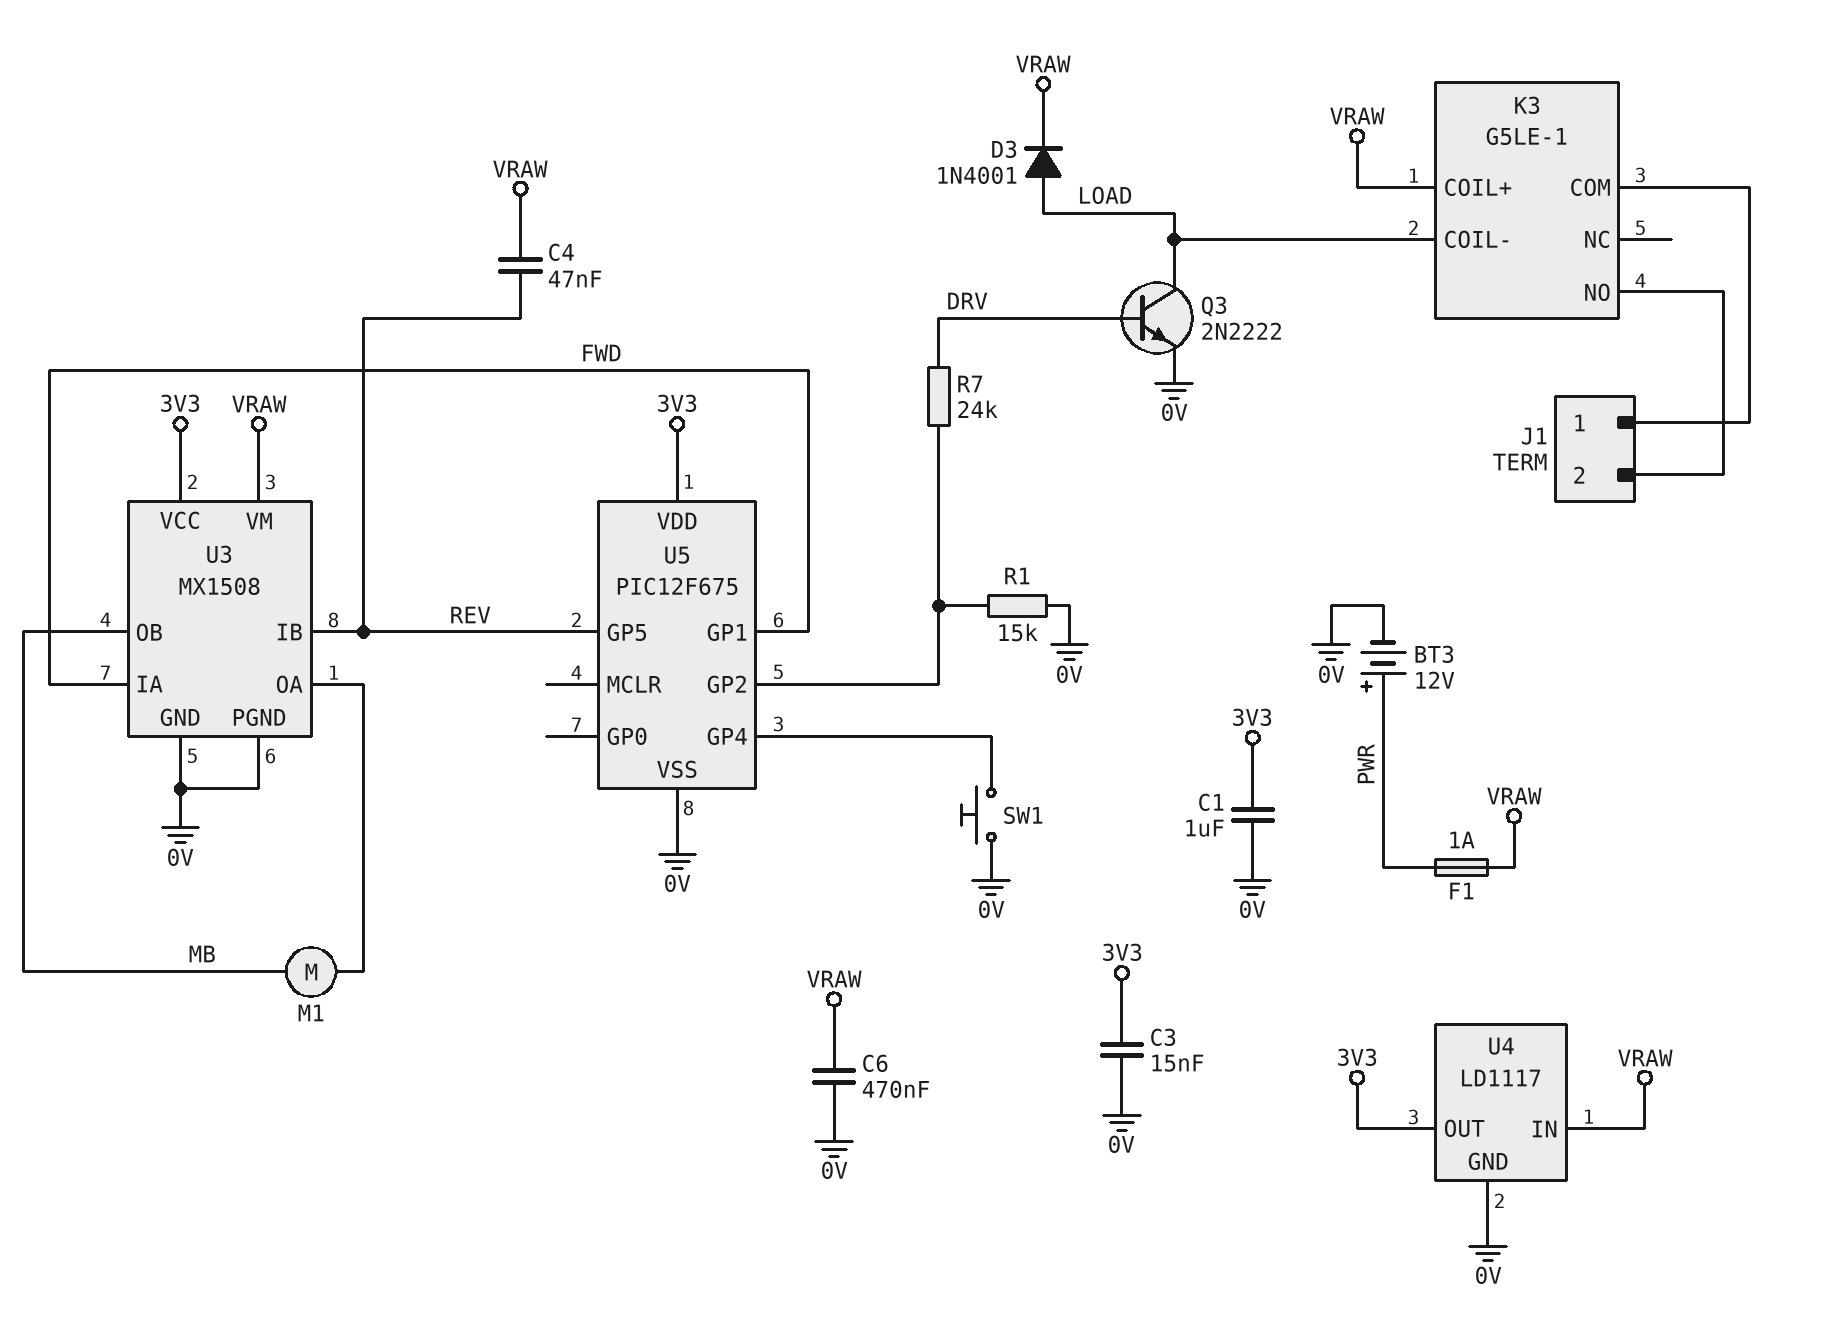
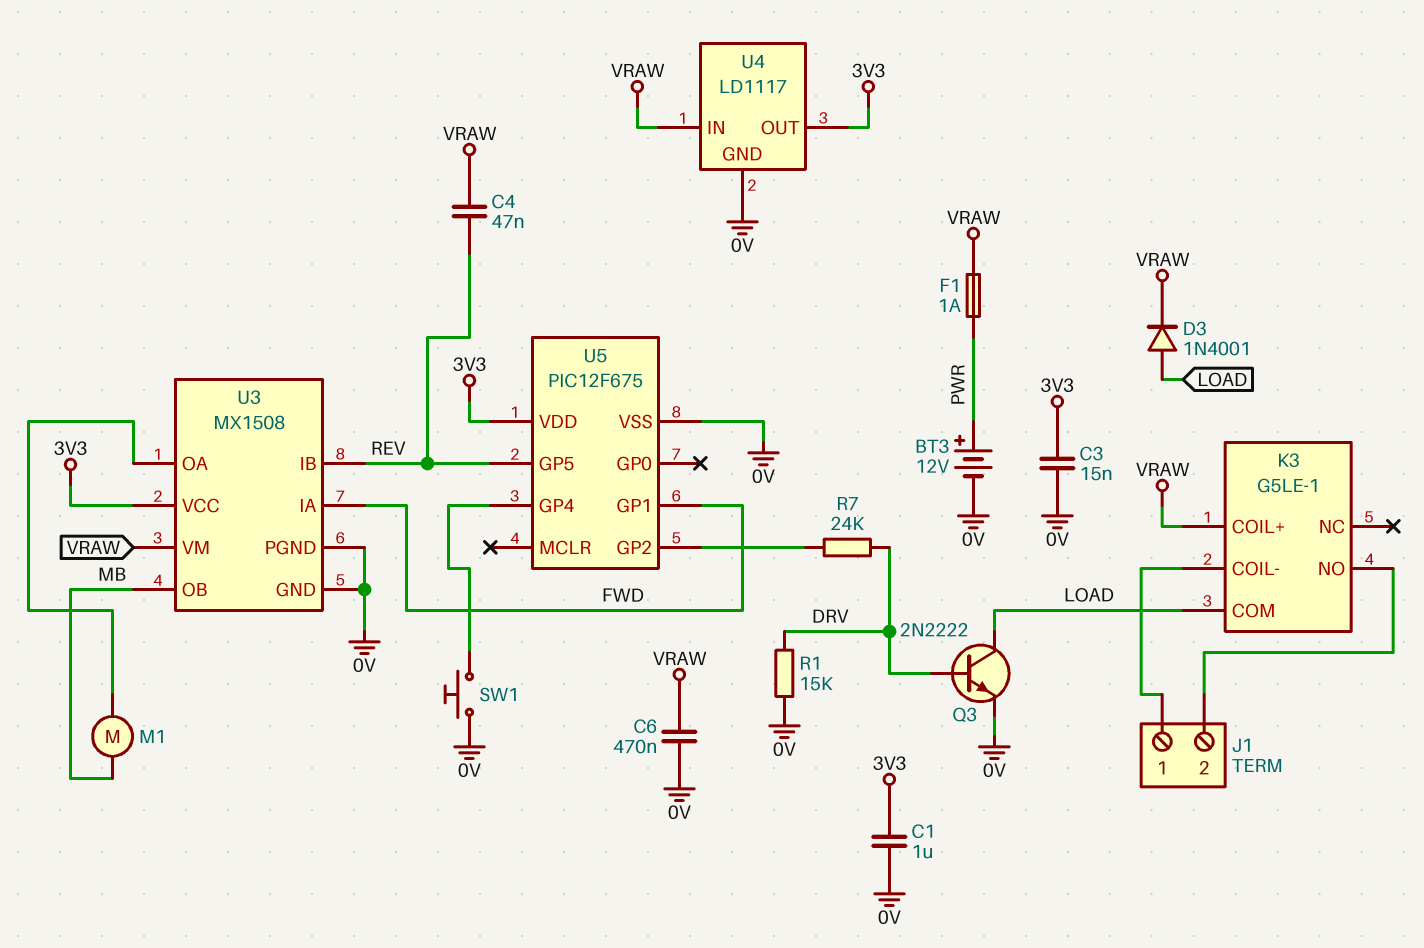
K3 pin COIL-: LOAD -> J1/1
K3 pin COM: J1/1 -> LOAD
R1: 15k (0V, U5/GP2) -> 15k (0V, DRV)

